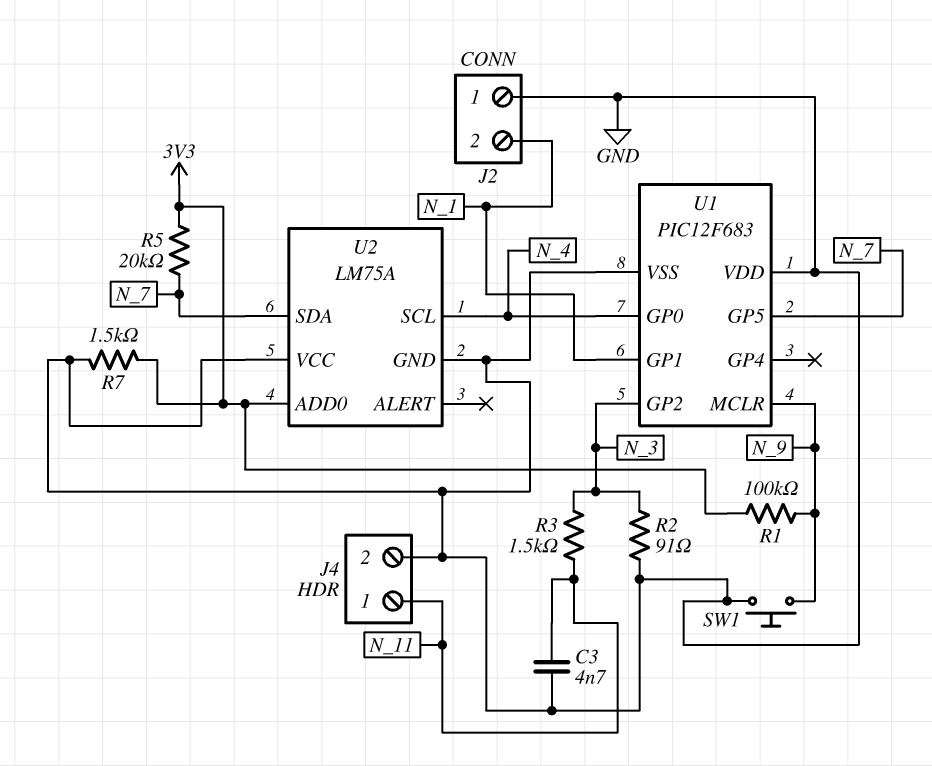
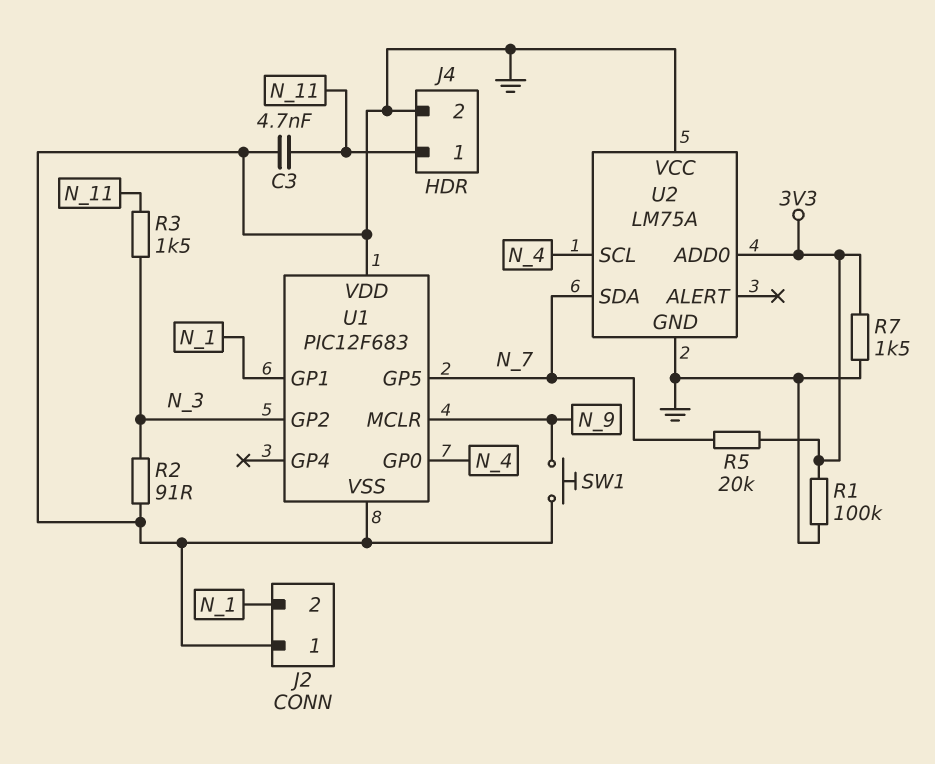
R1: 100k (3V3, N_9) -> 100k (3V3, GND)

